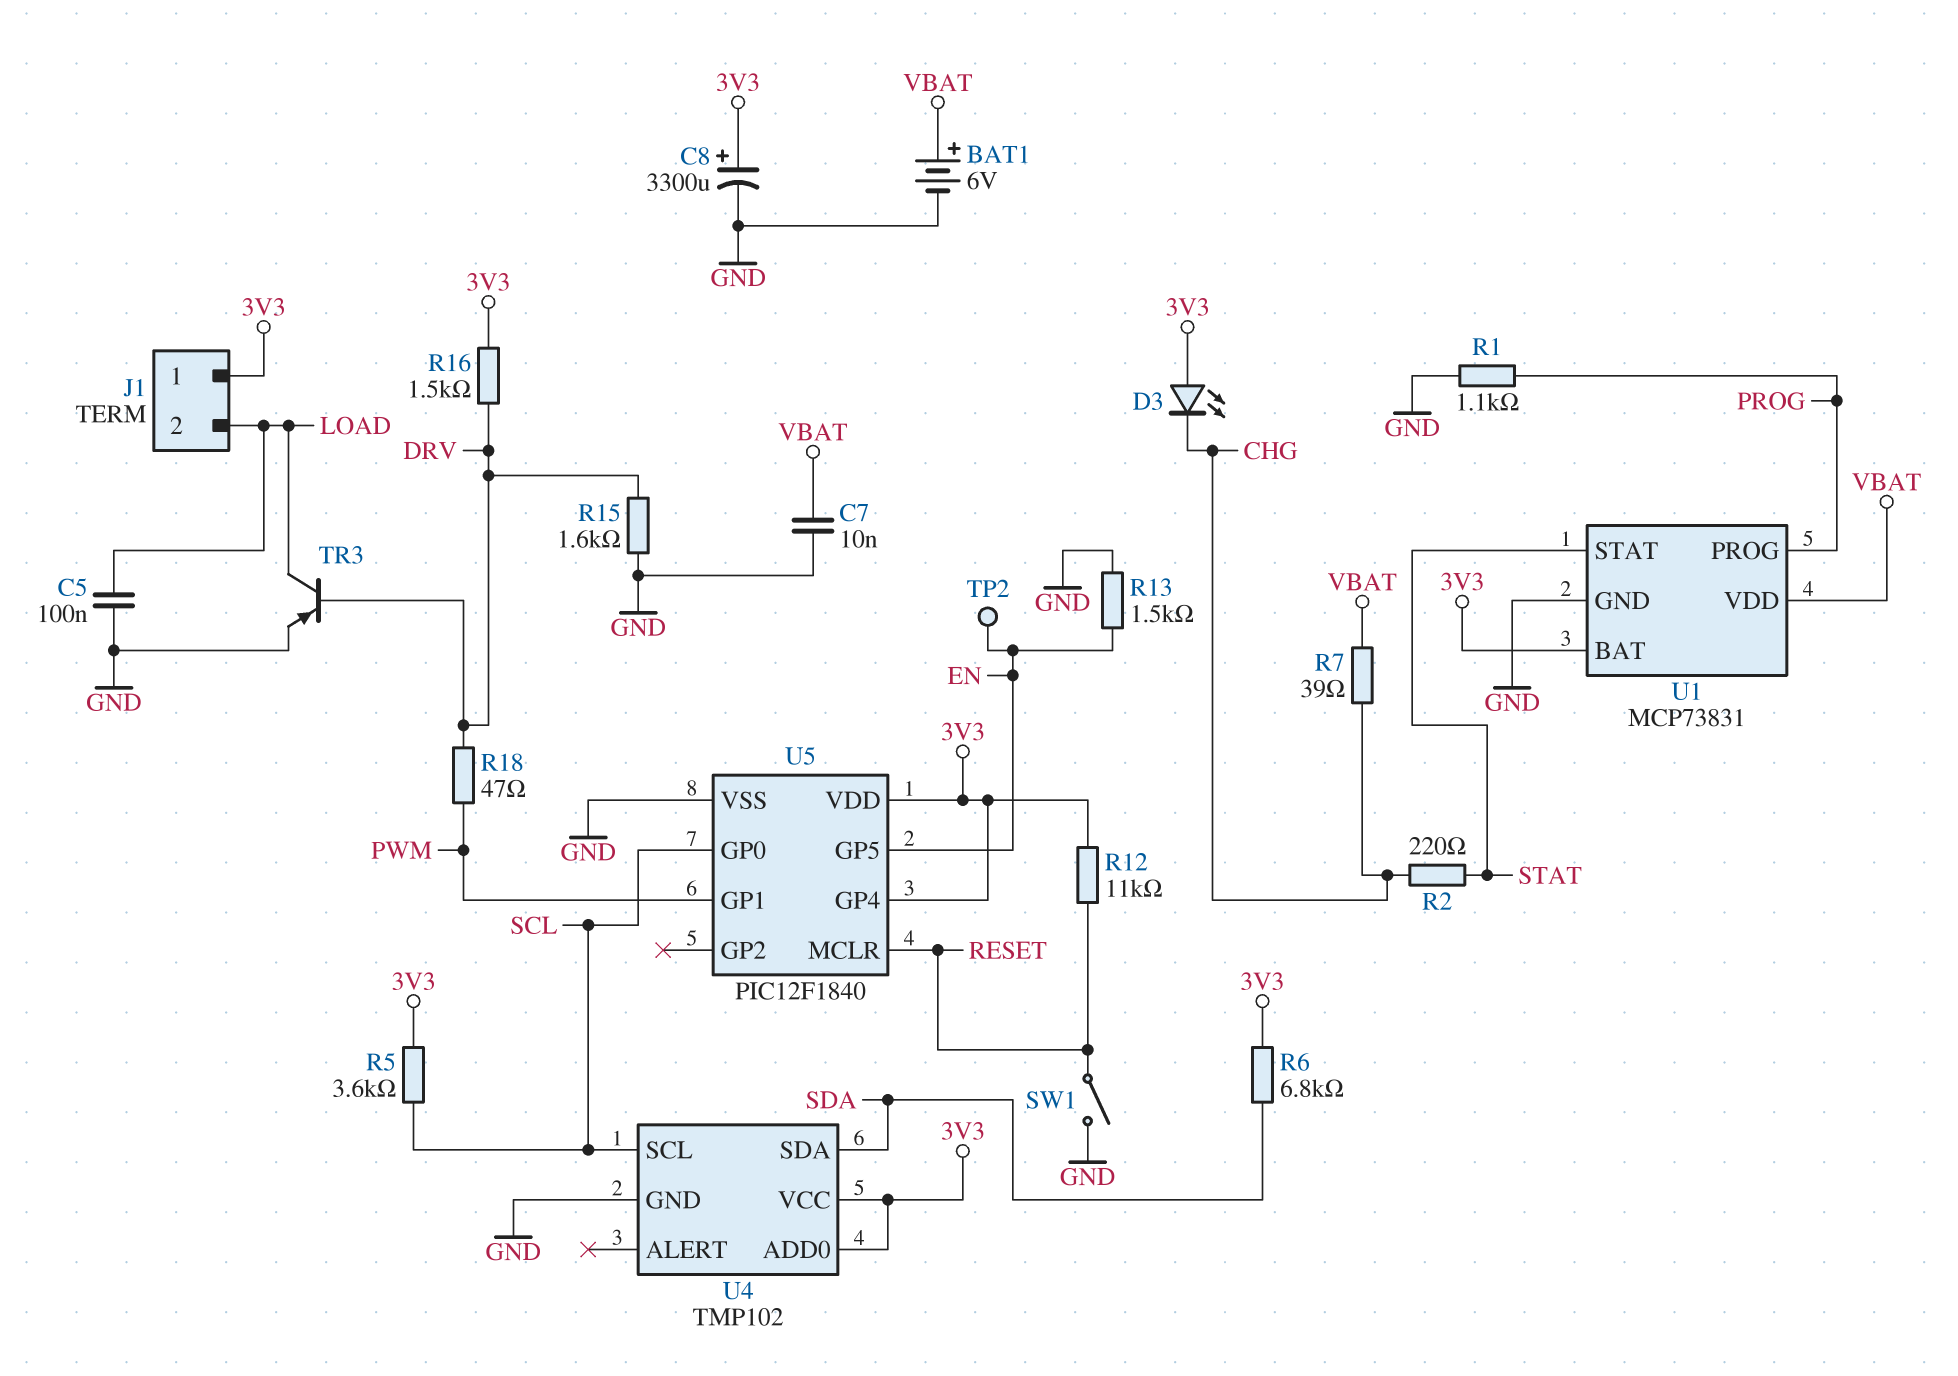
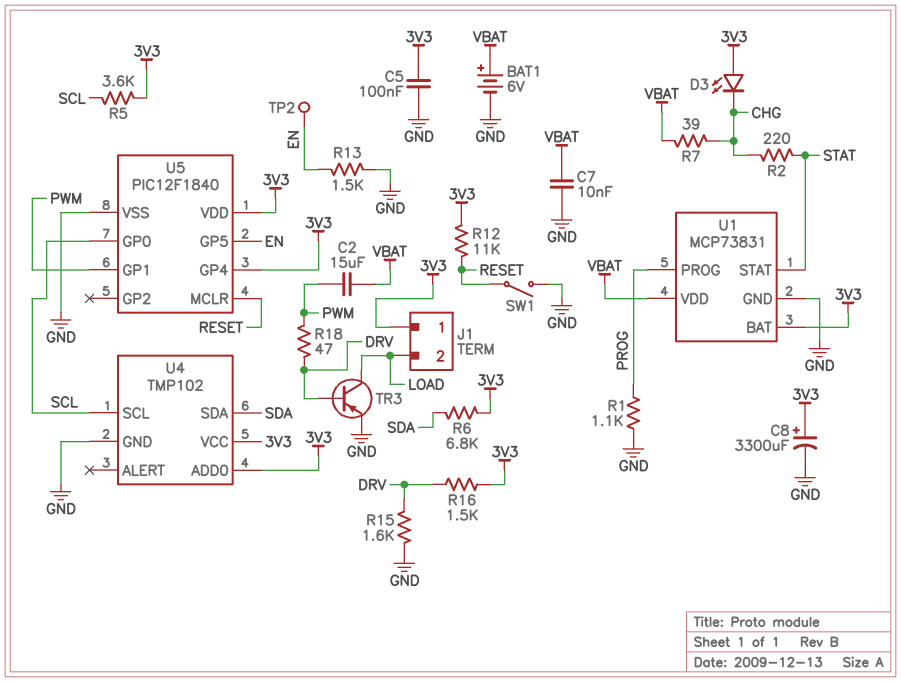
C2: none -> 15uF (PWM, VBAT)
C5: 100nF (GND, LOAD) -> 100nF (3V3, GND)

